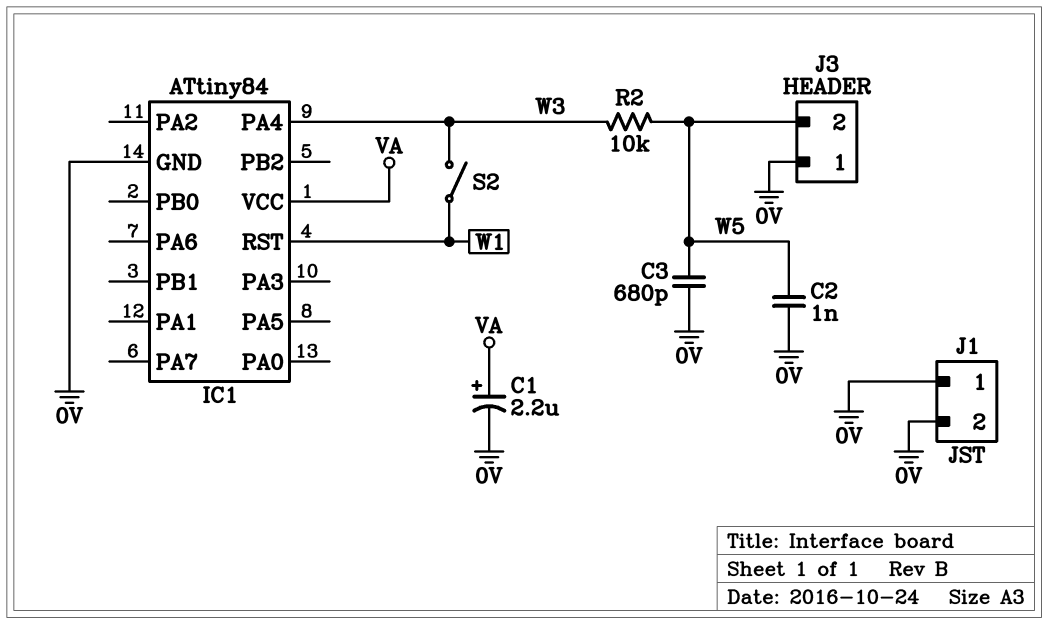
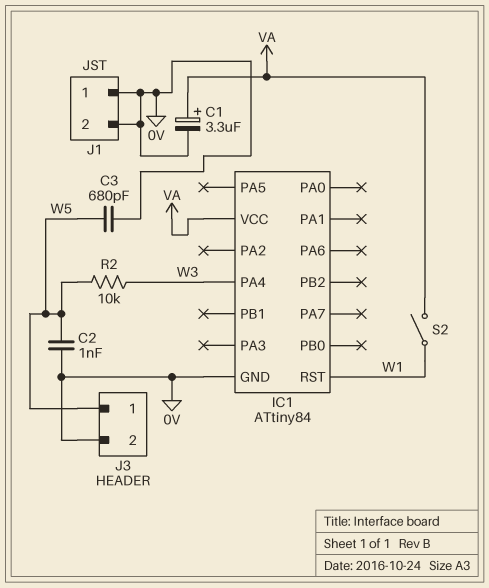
C1: 2.2uF (plus VA, minus 0V) -> 3.3uF (plus VA, minus 0V)
J3 pin 1: 0V -> W5
J3 pin 2: W5 -> 0V
S2: switch (W1, W3) -> switch (VA, W1)

